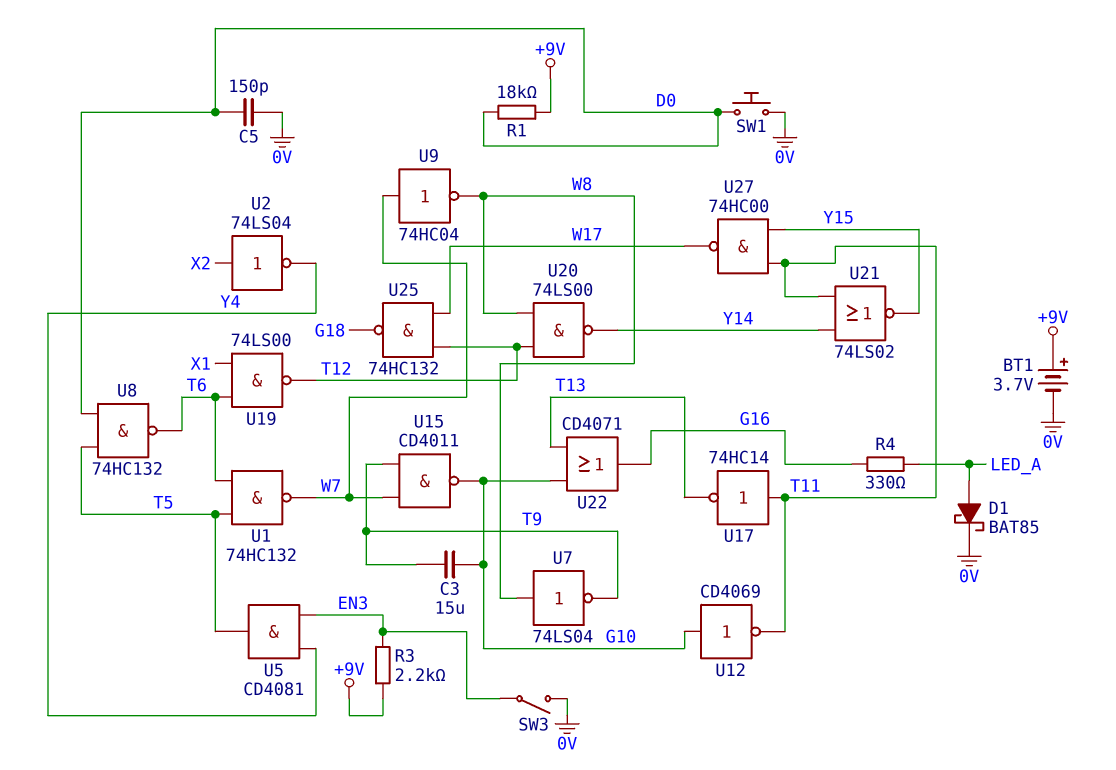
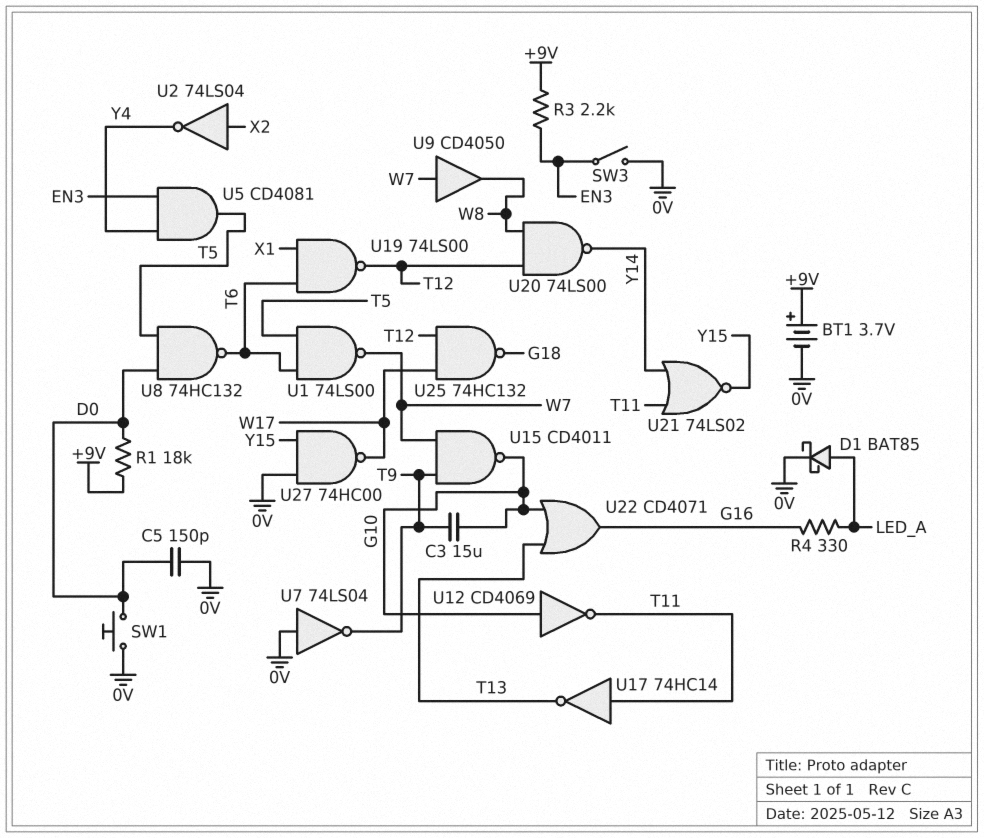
U1: NAND 74HC132 (in T5, in T6, out W7) -> NAND 74LS00 (in T5, in T6, out W7)
U7: NOT 74LS04 (in W8, out T9) -> NOT 74LS04 (in 0V, out T9)
U9: NOT 74HC04 (in W7, out W8) -> buffer CD4050 (in W7, out W8)
U27: NAND 74HC00 (in T11, in Y15, out W17) -> NAND 74HC00 (in 0V, in Y15, out W17)

